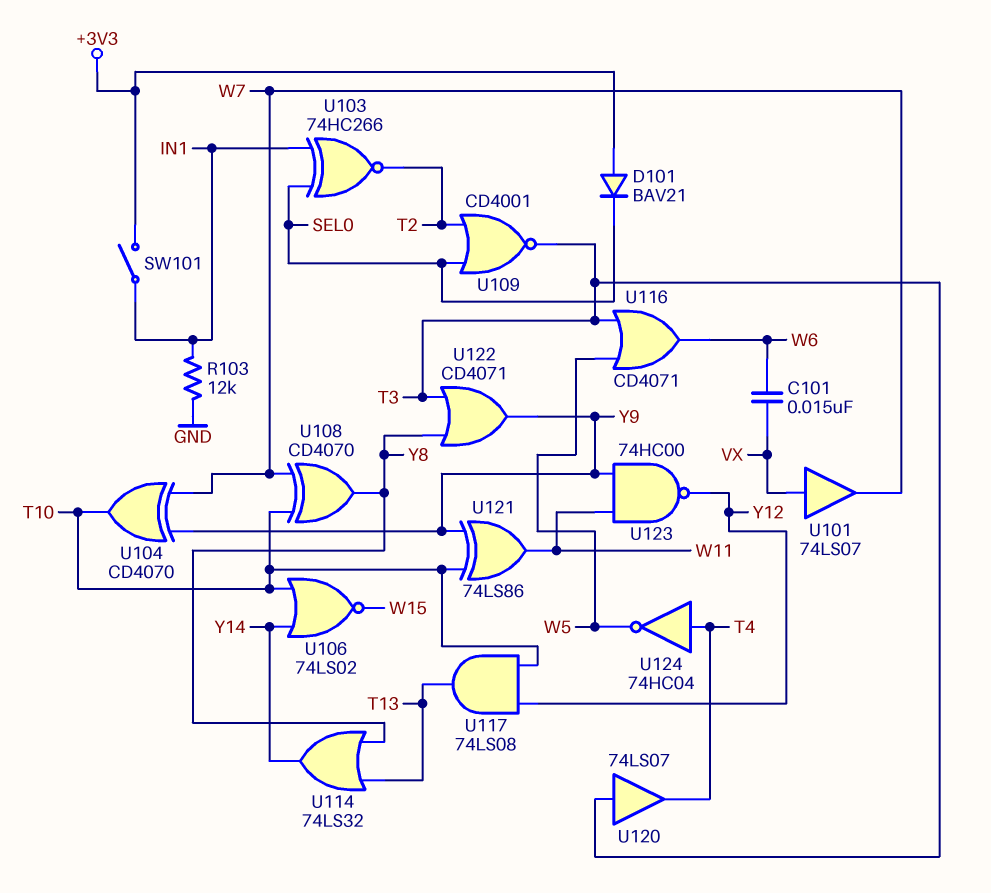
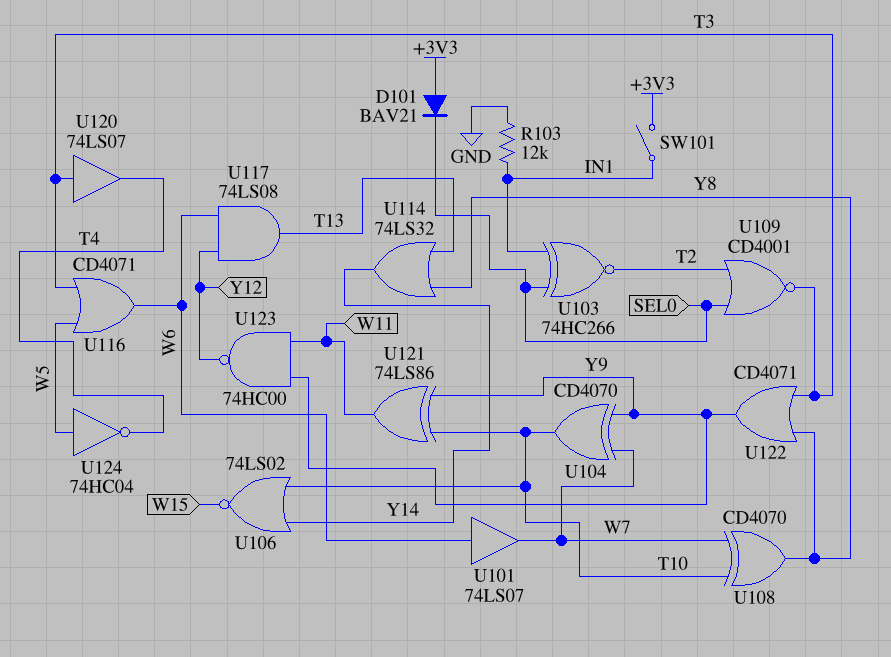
C101: 15nF (VX, W6) -> none
U101: buffer 74LS07 (in VX, out W7) -> buffer 74LS07 (in W6, out W7)
U117: AND 74LS08 (in T10, in Y12, out T13) -> AND 74LS08 (in W6, in Y12, out T13)
U124: NOT 74HC04 (in T4, out W5) -> NOT 74HC04 (in W5, out T4)

